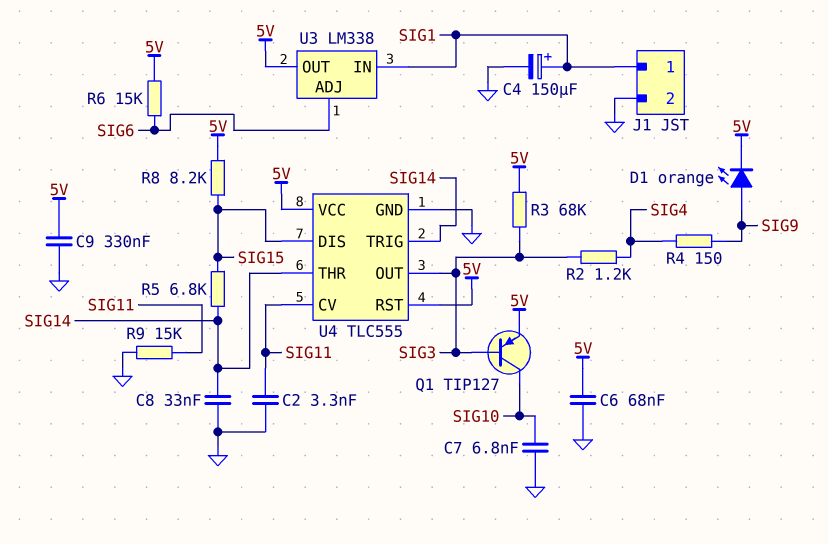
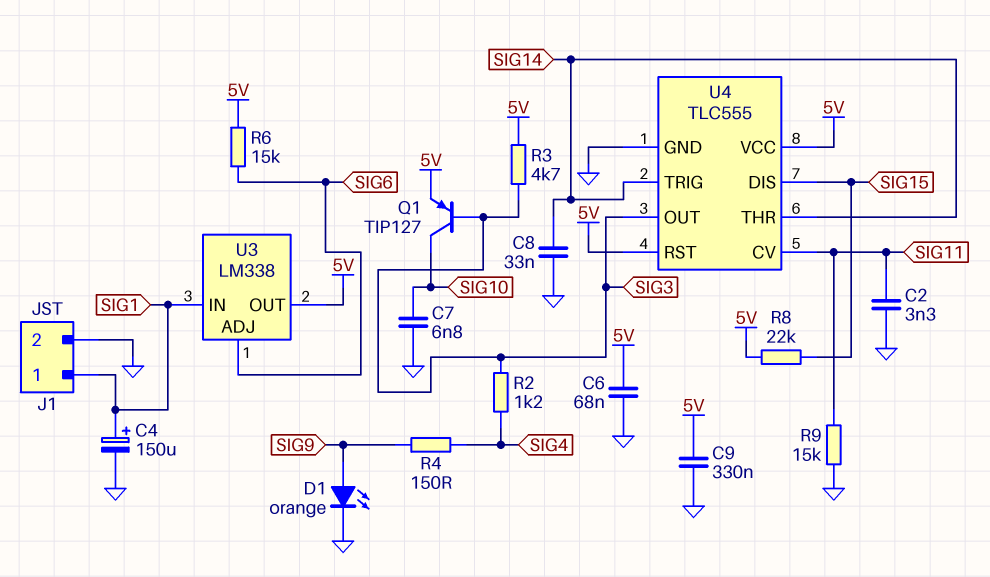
D1: LED orange (A SIG9, K 5V) -> LED orange (A SIG9, K GND)
R3: 68k (5V, SIG3) -> 4.7k (5V, SIG3)
R5: 6.8k (SIG14, SIG15) -> none
R8: 8.2k (5V, SIG15) -> 22k (5V, SIG15)

